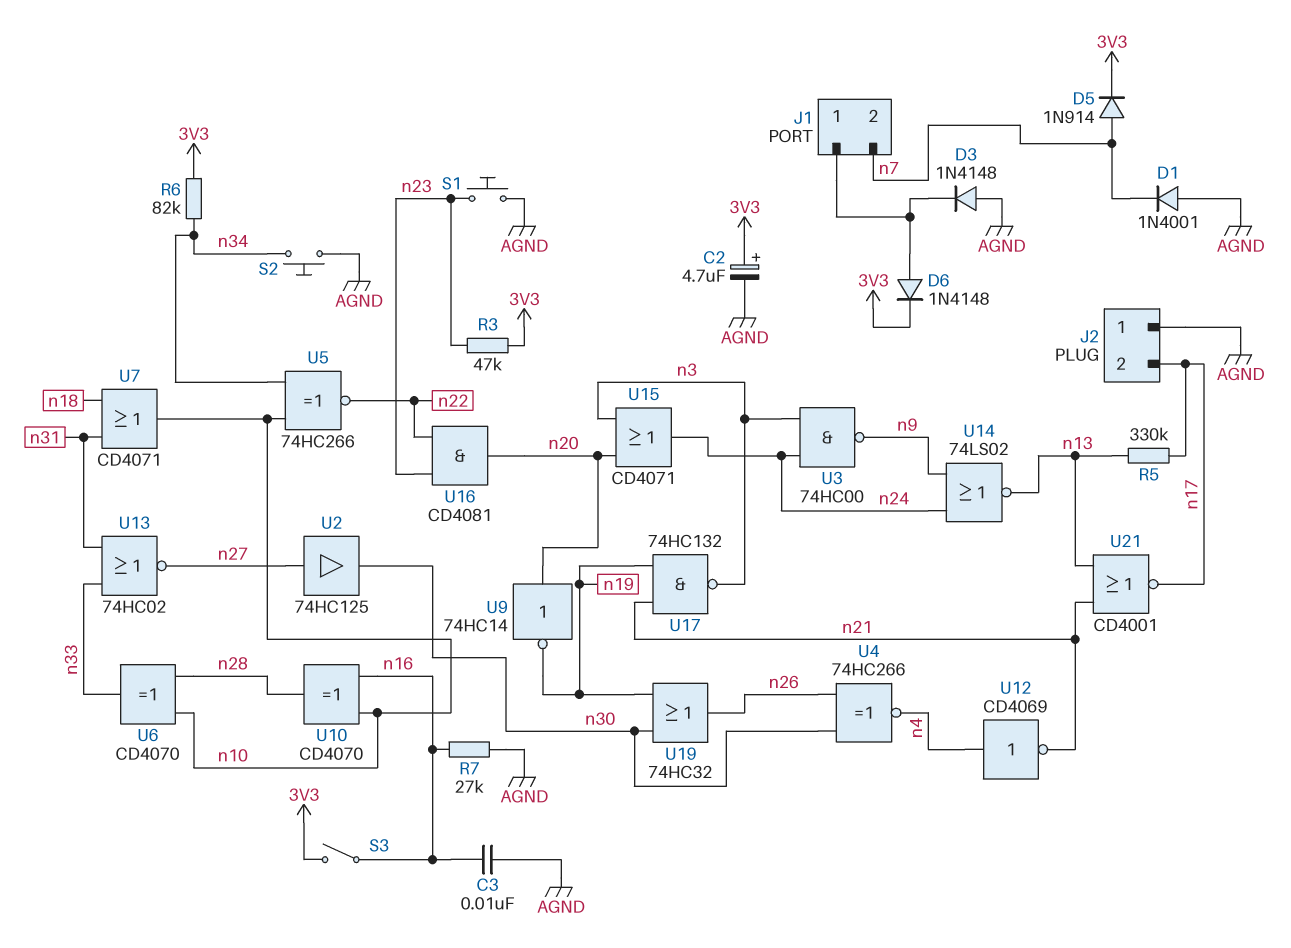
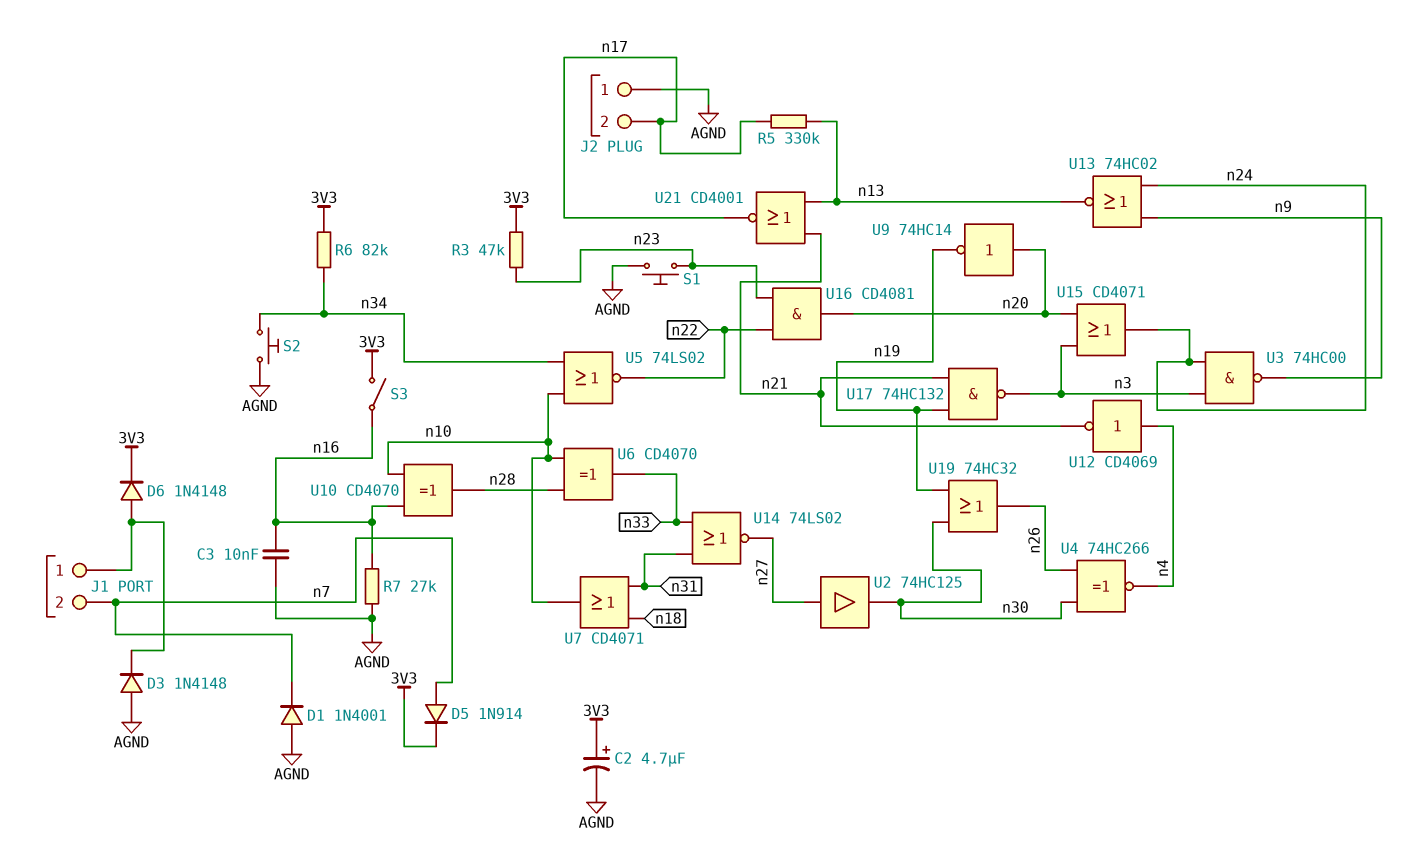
U5: XNOR 74HC266 (in n10, in n34, out n22) -> NOR 74LS02 (in n10, in n34, out n22)
U13: NOR 74HC02 (in n31, in n33, out n27) -> NOR 74HC02 (in n9, in n24, out n13)
U14: NOR 74LS02 (in n9, in n24, out n13) -> NOR 74LS02 (in n31, in n33, out n27)

